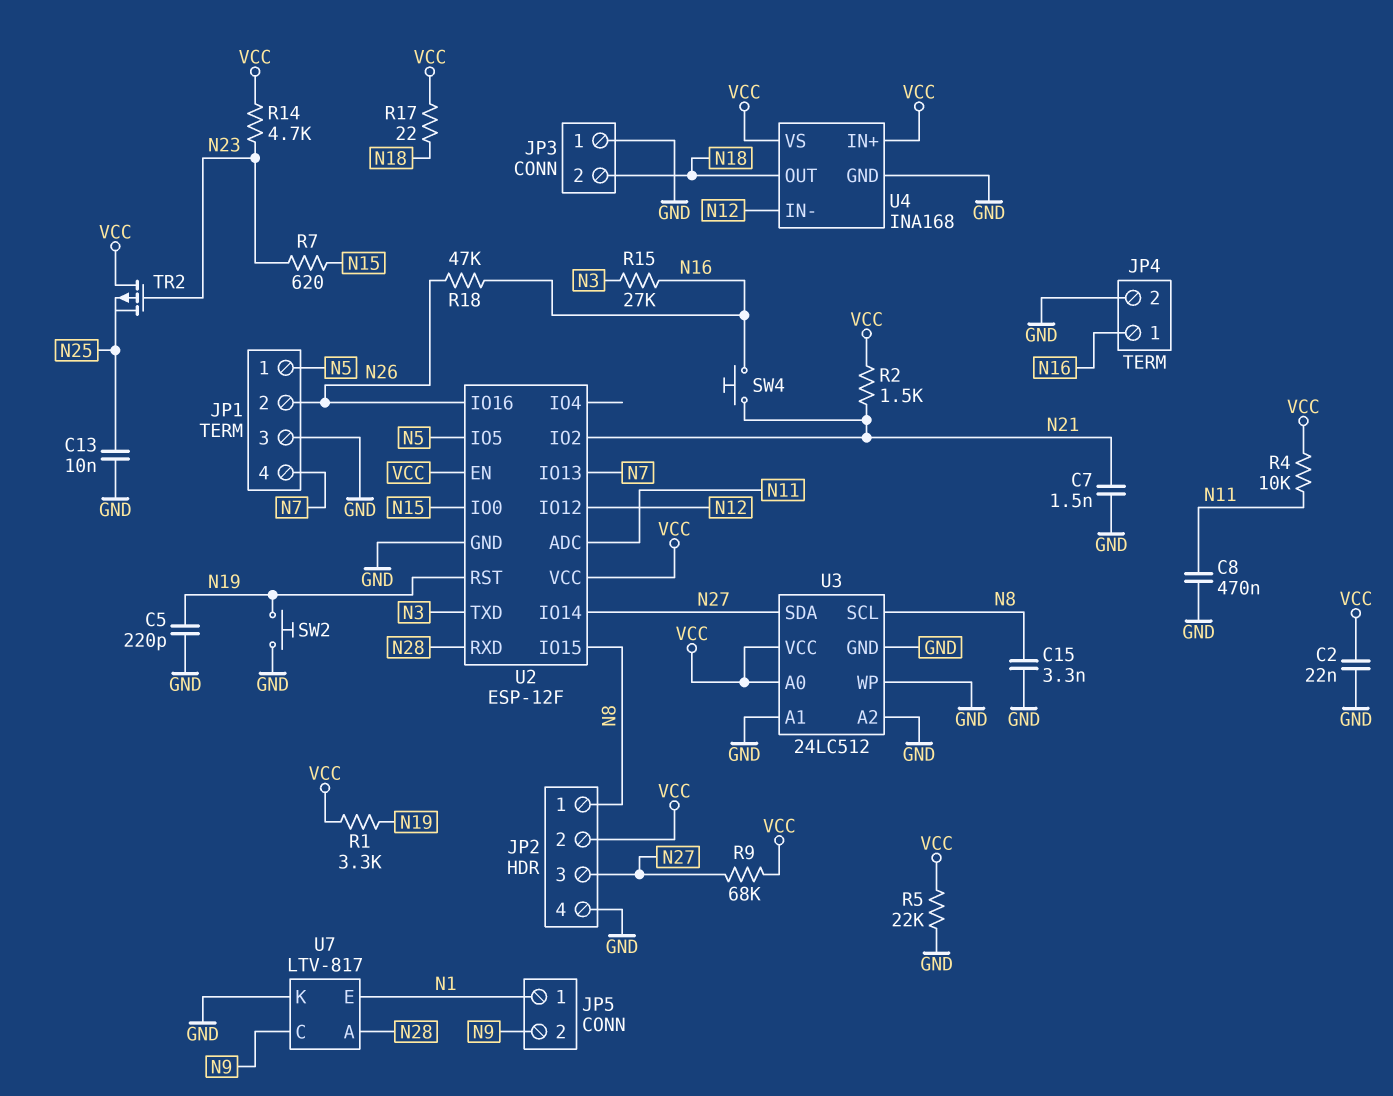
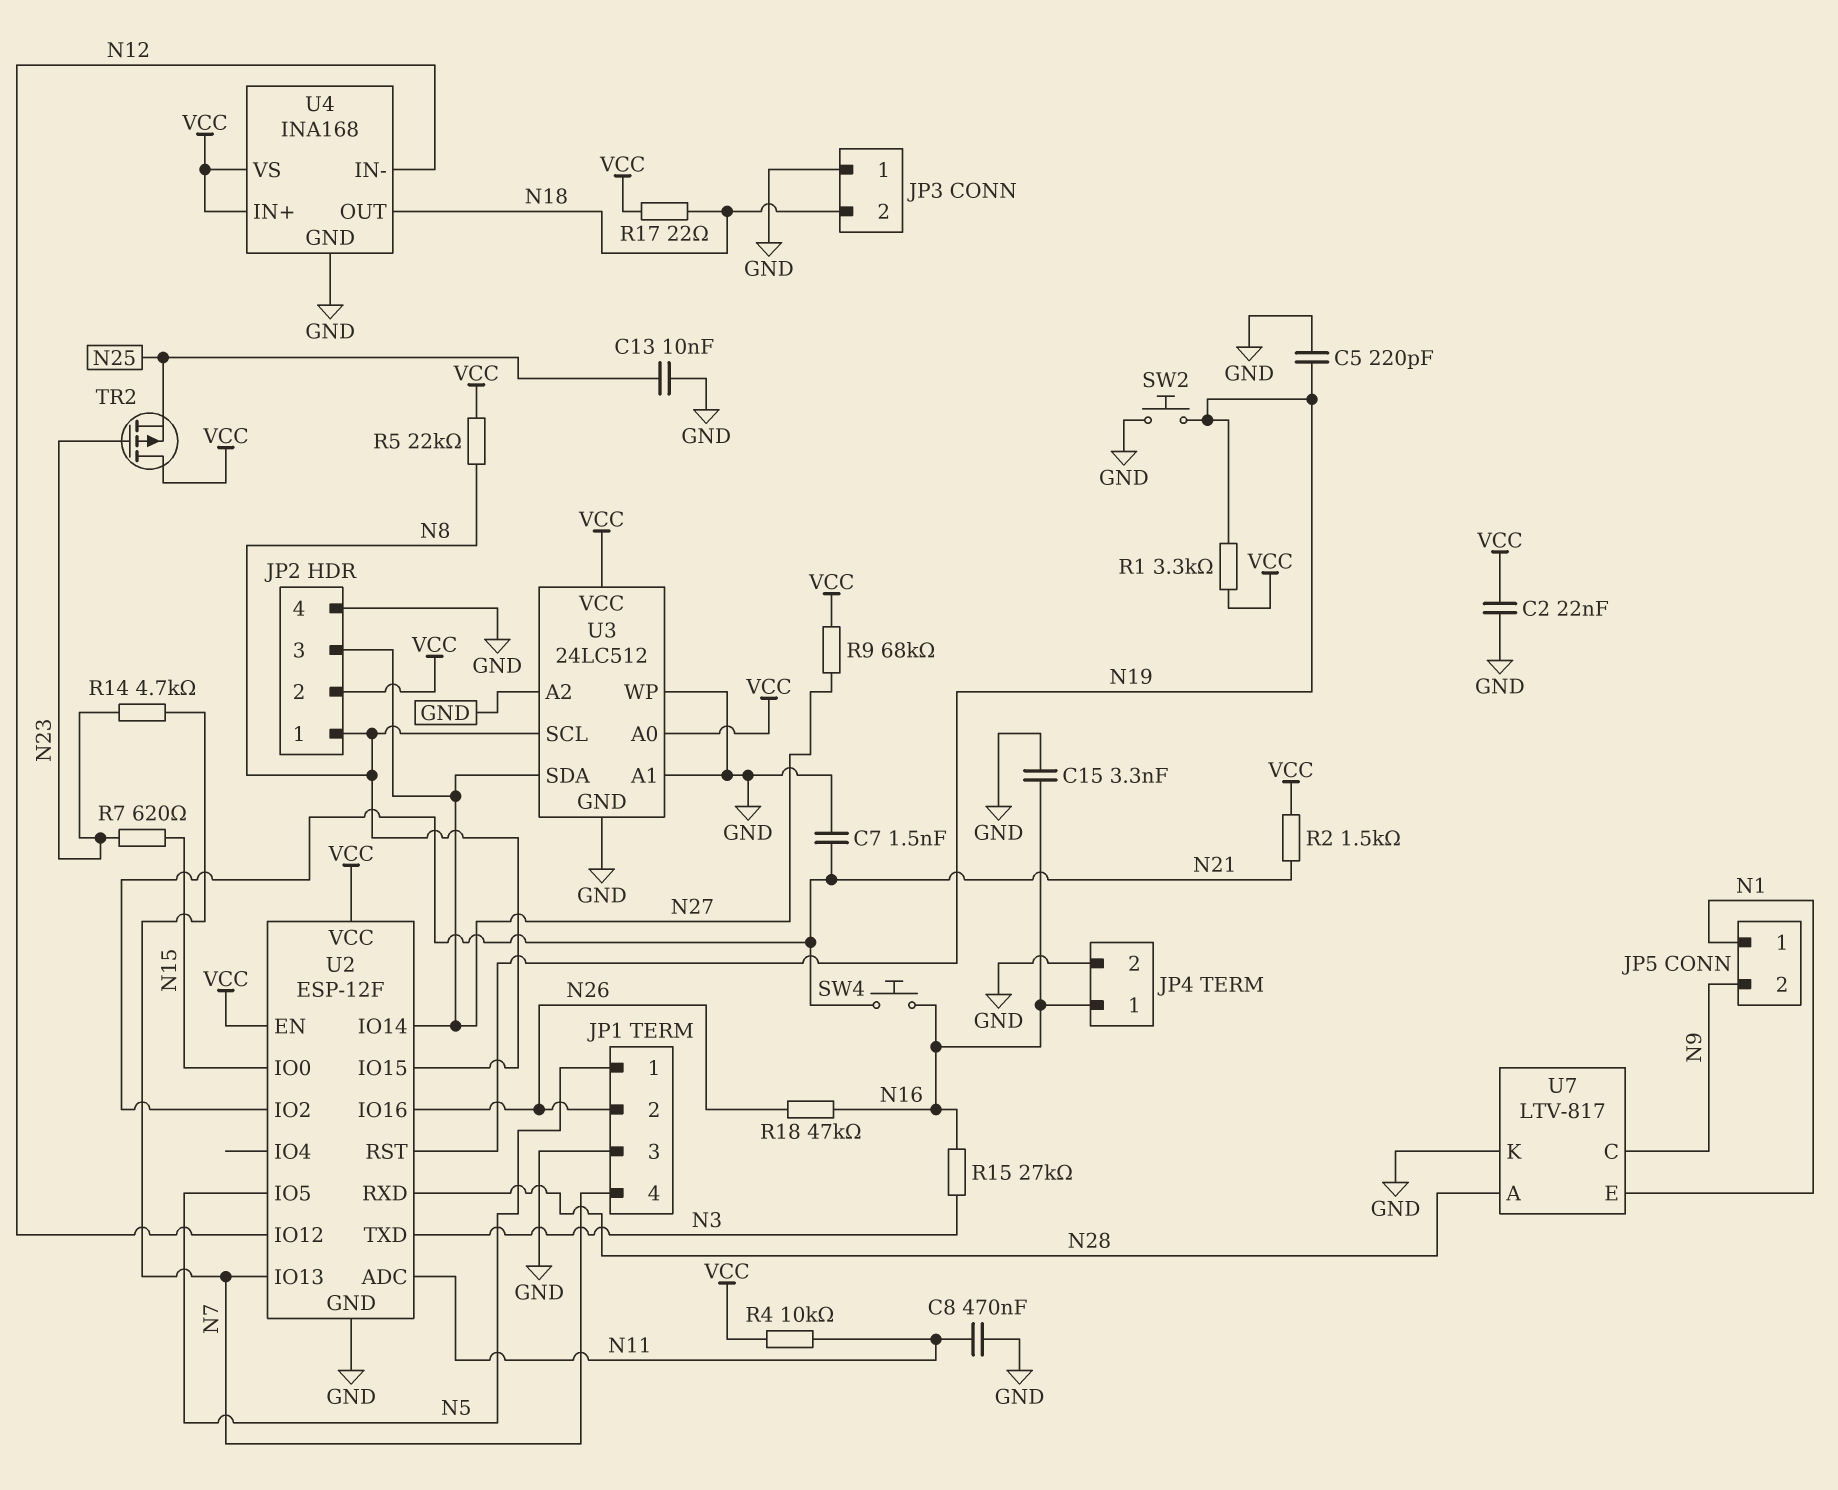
C15: 3.3nF (GND, N8) -> 3.3nF (GND, N16)
R5: 22k (GND, VCC) -> 22k (N8, VCC)
R14: 4.7k (N23, VCC) -> 4.7k (N7, N23)

